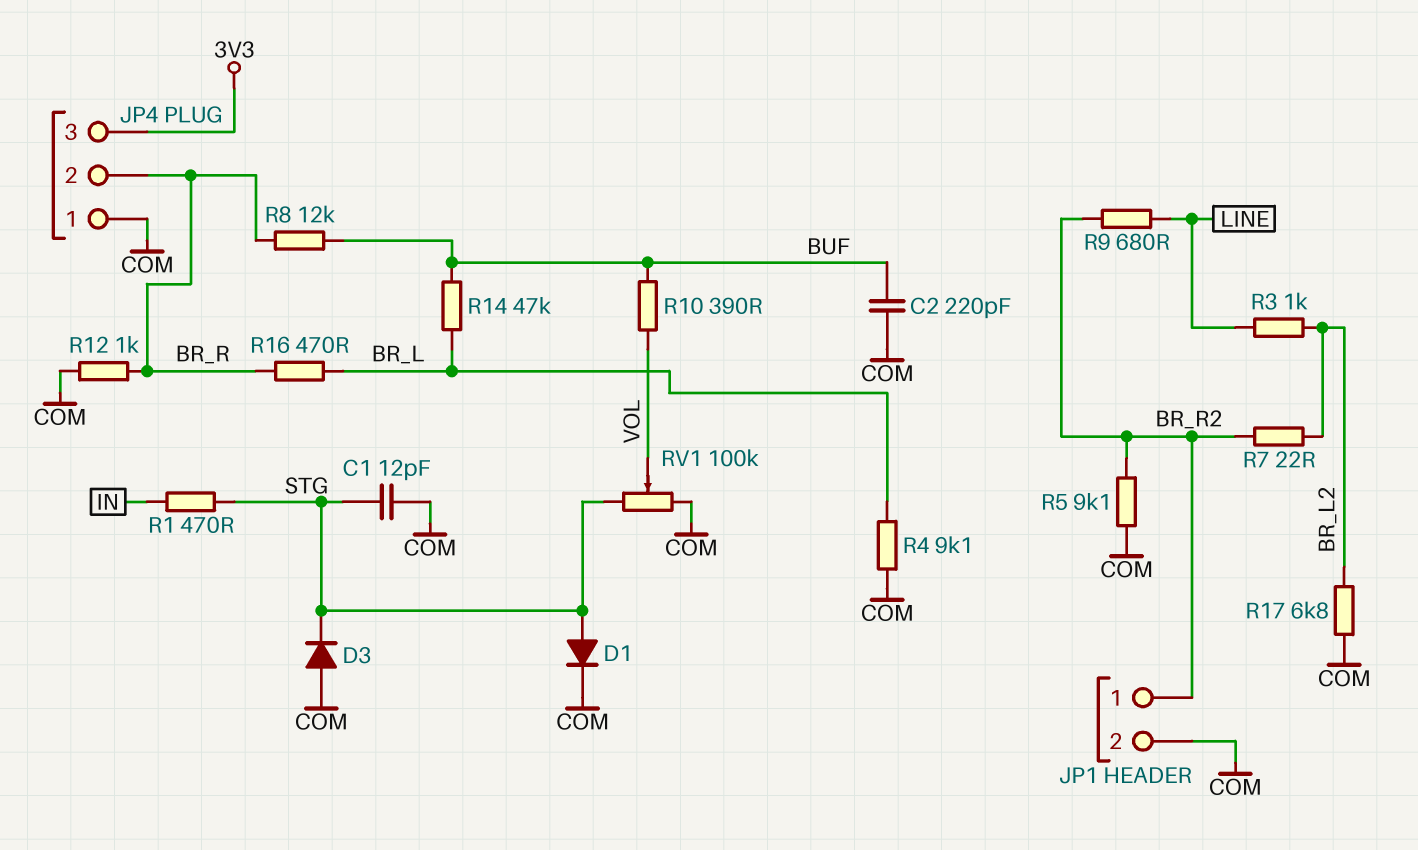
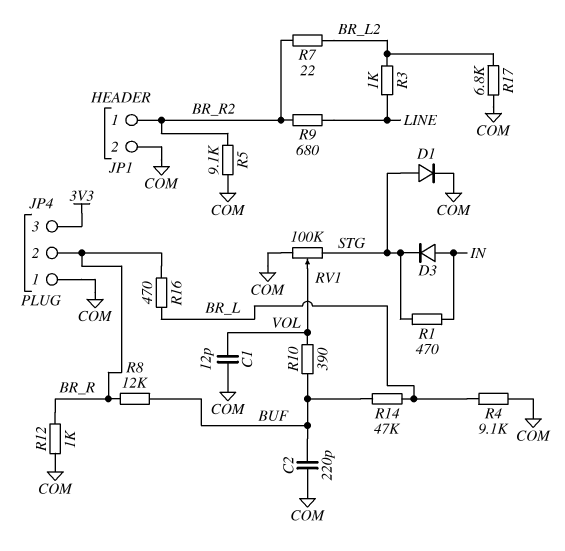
C1: 12pF (COM, STG) -> 12pF (COM, VOL)
D3: diode (A COM, K STG) -> diode (A IN, K STG)

